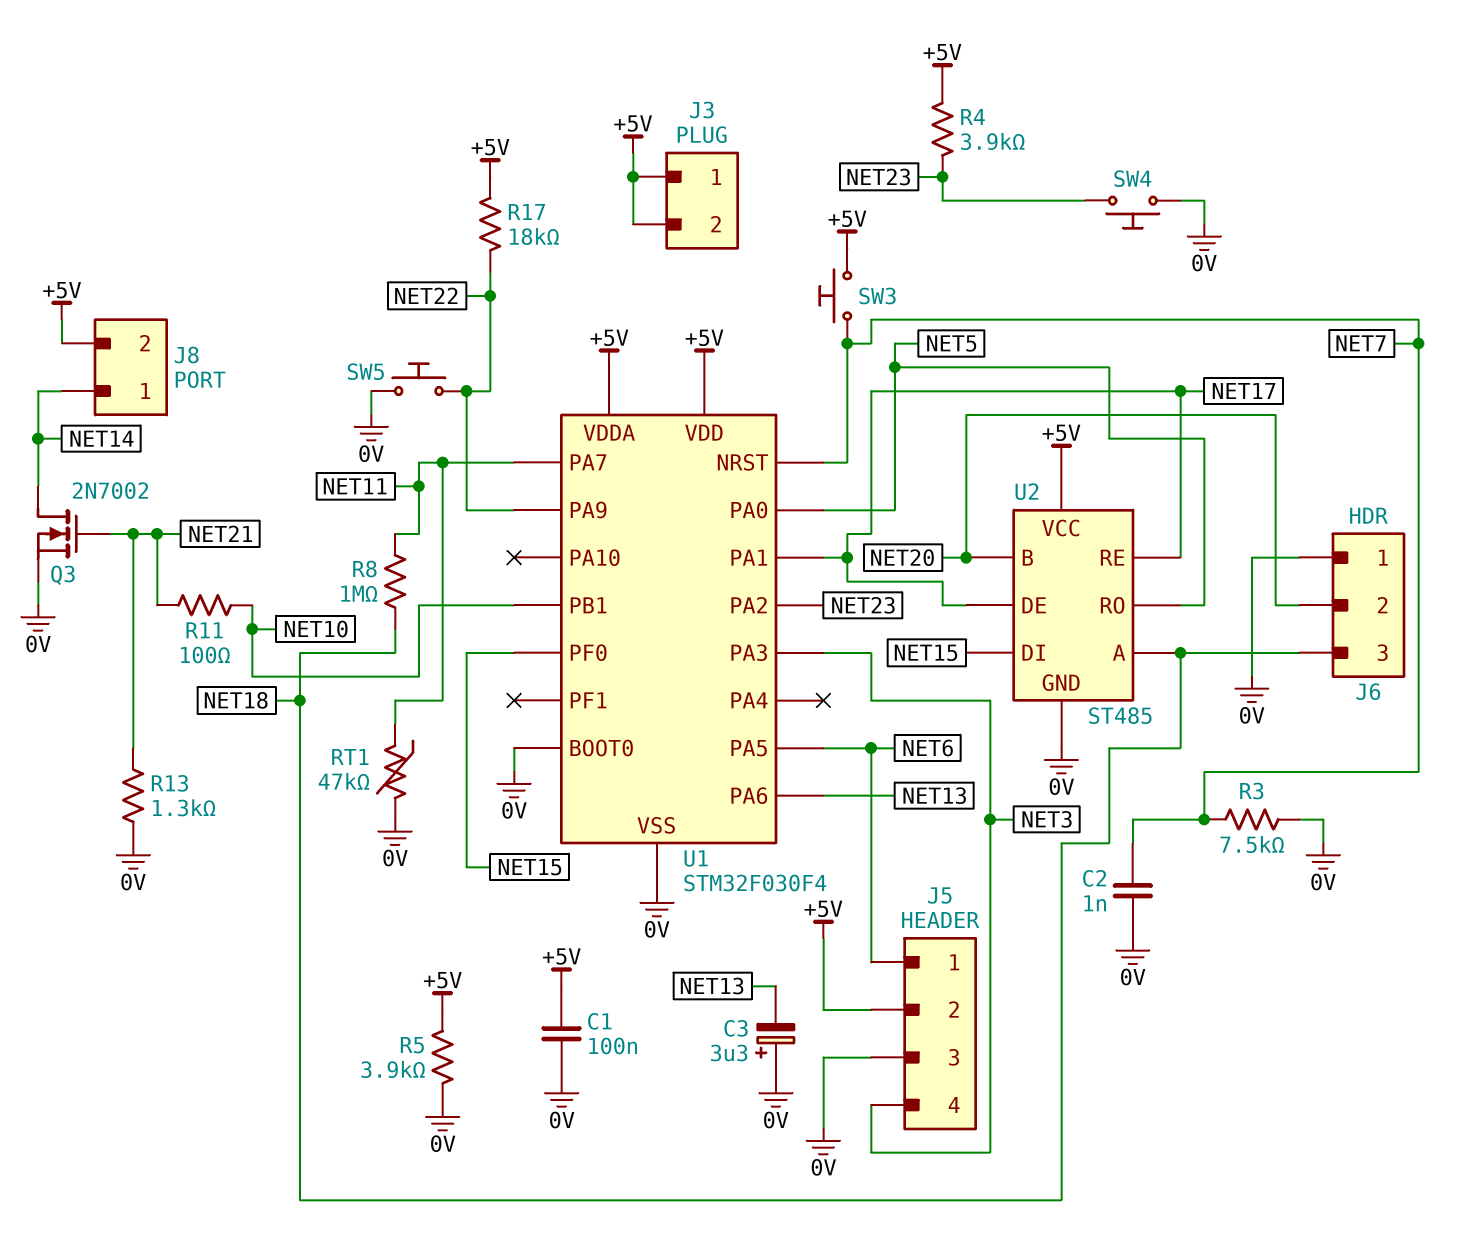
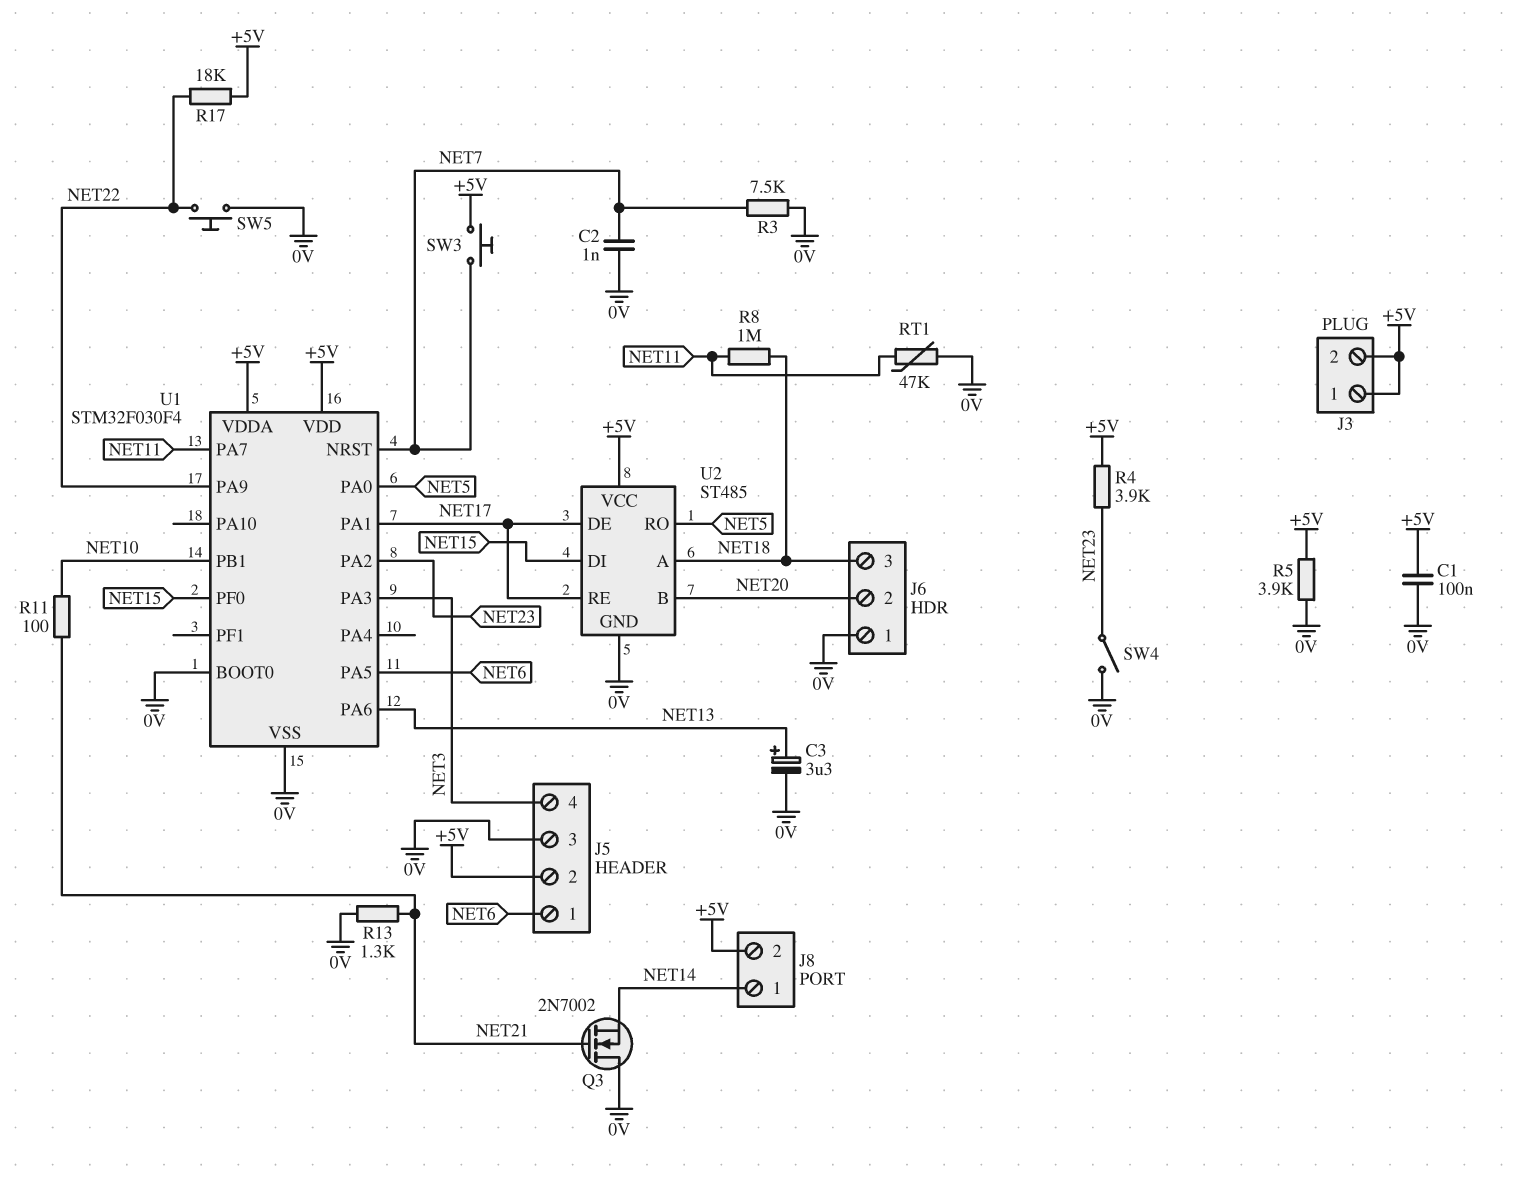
C3: 3.3uF (plus 0V, minus NET13) -> 3.3uF (plus NET13, minus 0V)
Q3: NMOS 2N7002 (G NET21, D NET14, S 0V) -> NMOS 2N7002 (G NET21, D 0V, S NET14)
SW4: button (0V, NET23) -> switch (0V, NET23)

